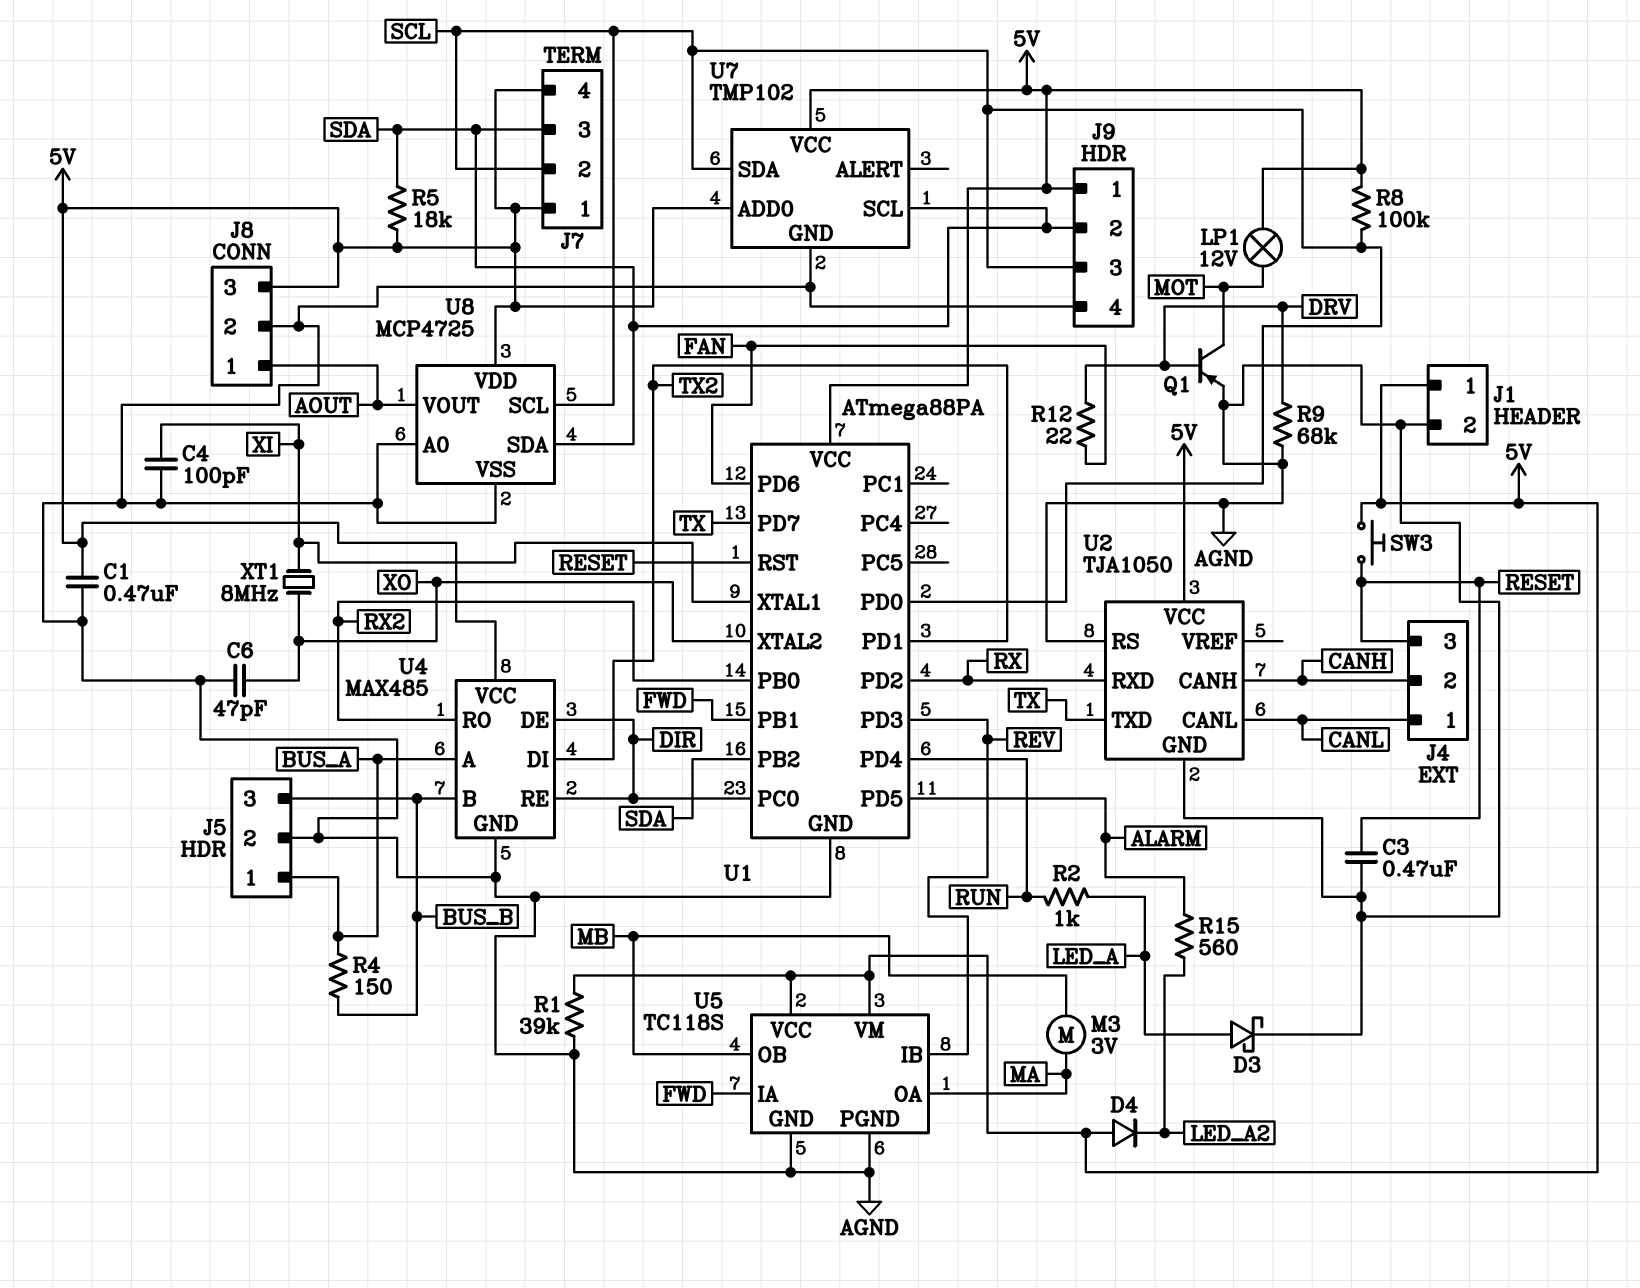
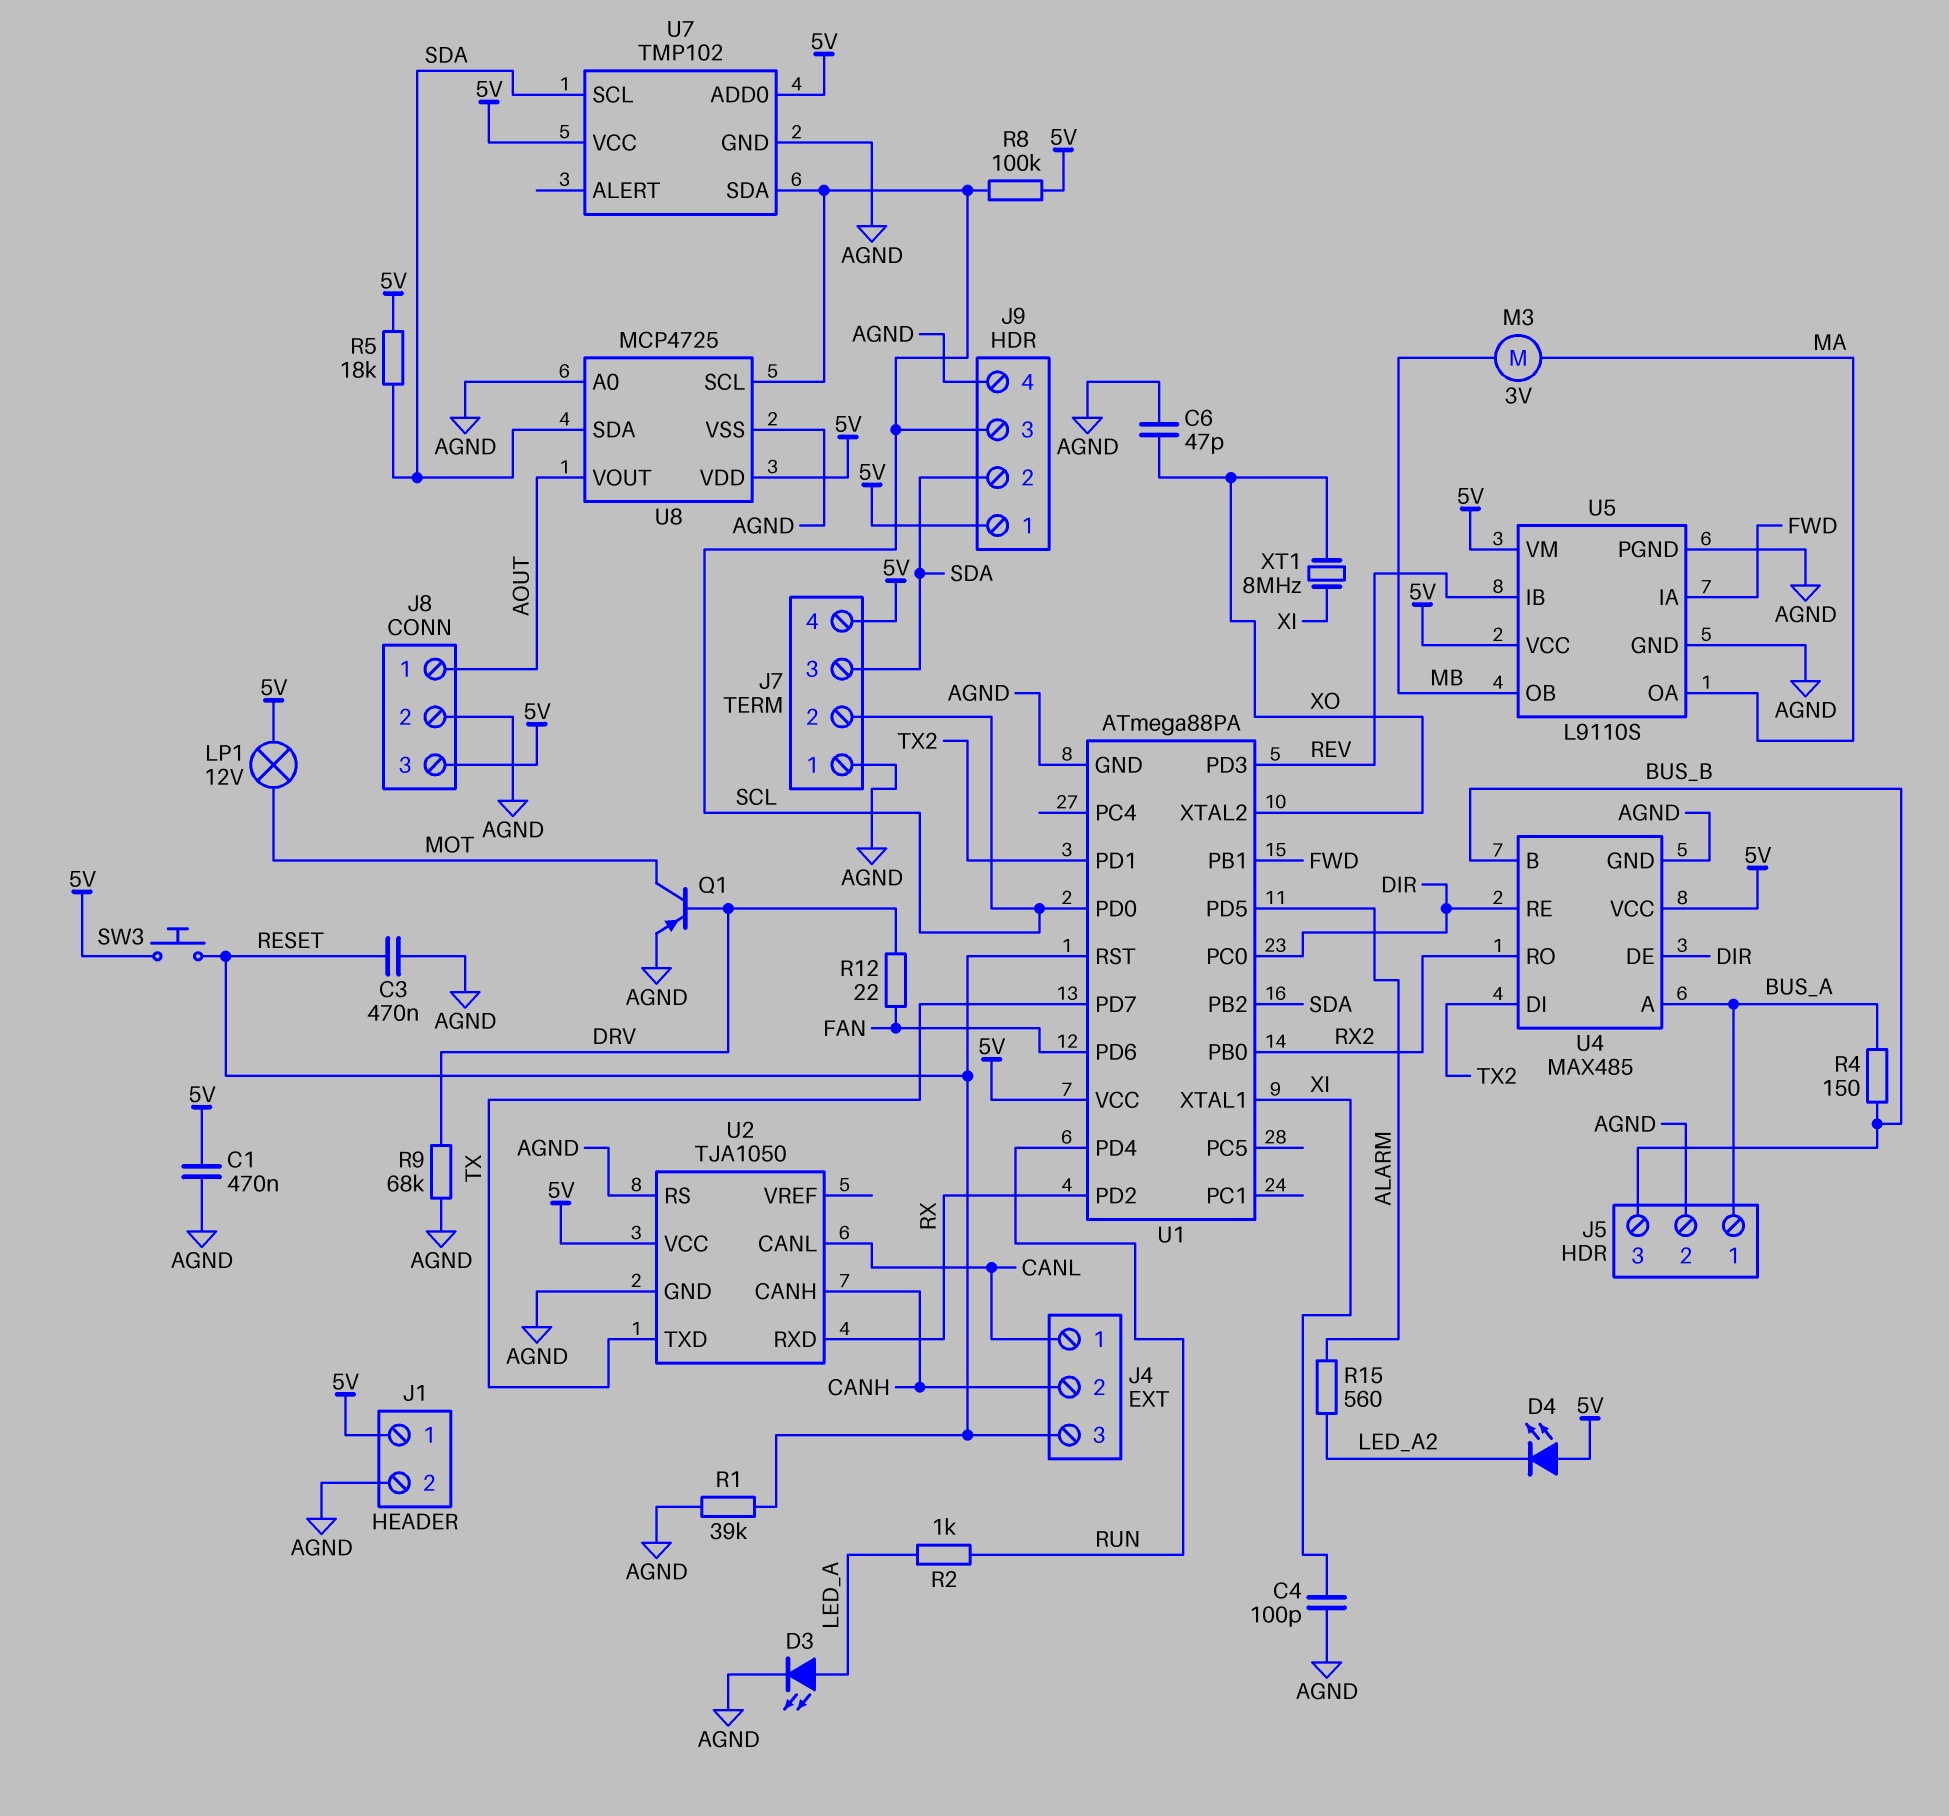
D3: schottky (A LED_A, K AGND) -> LED (A LED_A, K AGND)
D4: diode (A 5V, K LED_A2) -> LED (A 5V, K LED_A2)
J7 pin 1: 5V -> AGND
R1: 39k (5V, AGND) -> 39k (AGND, RESET)
U5: TC118S -> L9110S

